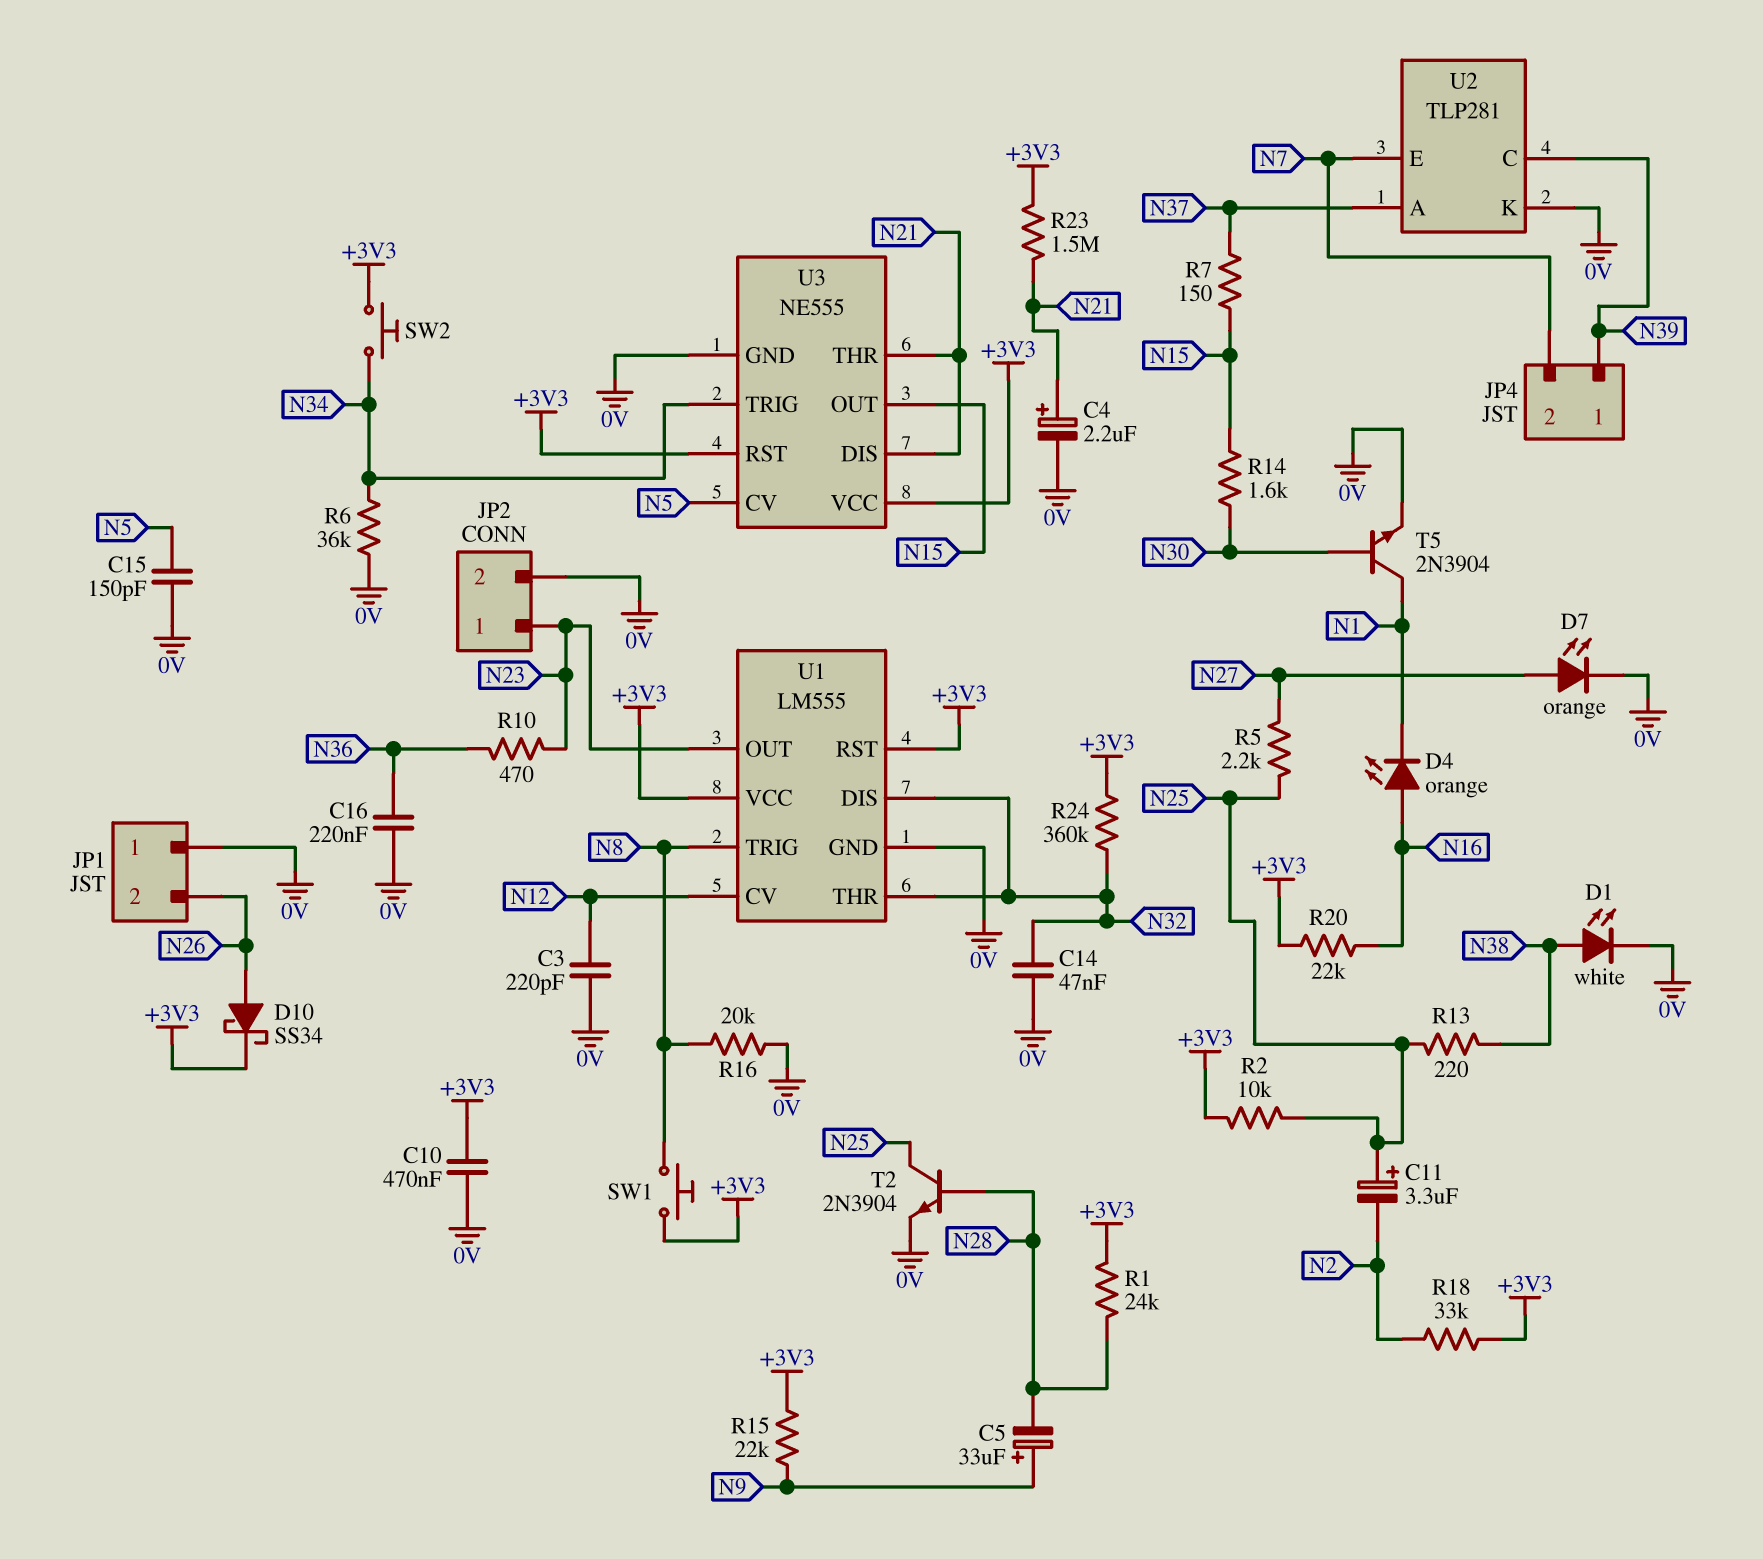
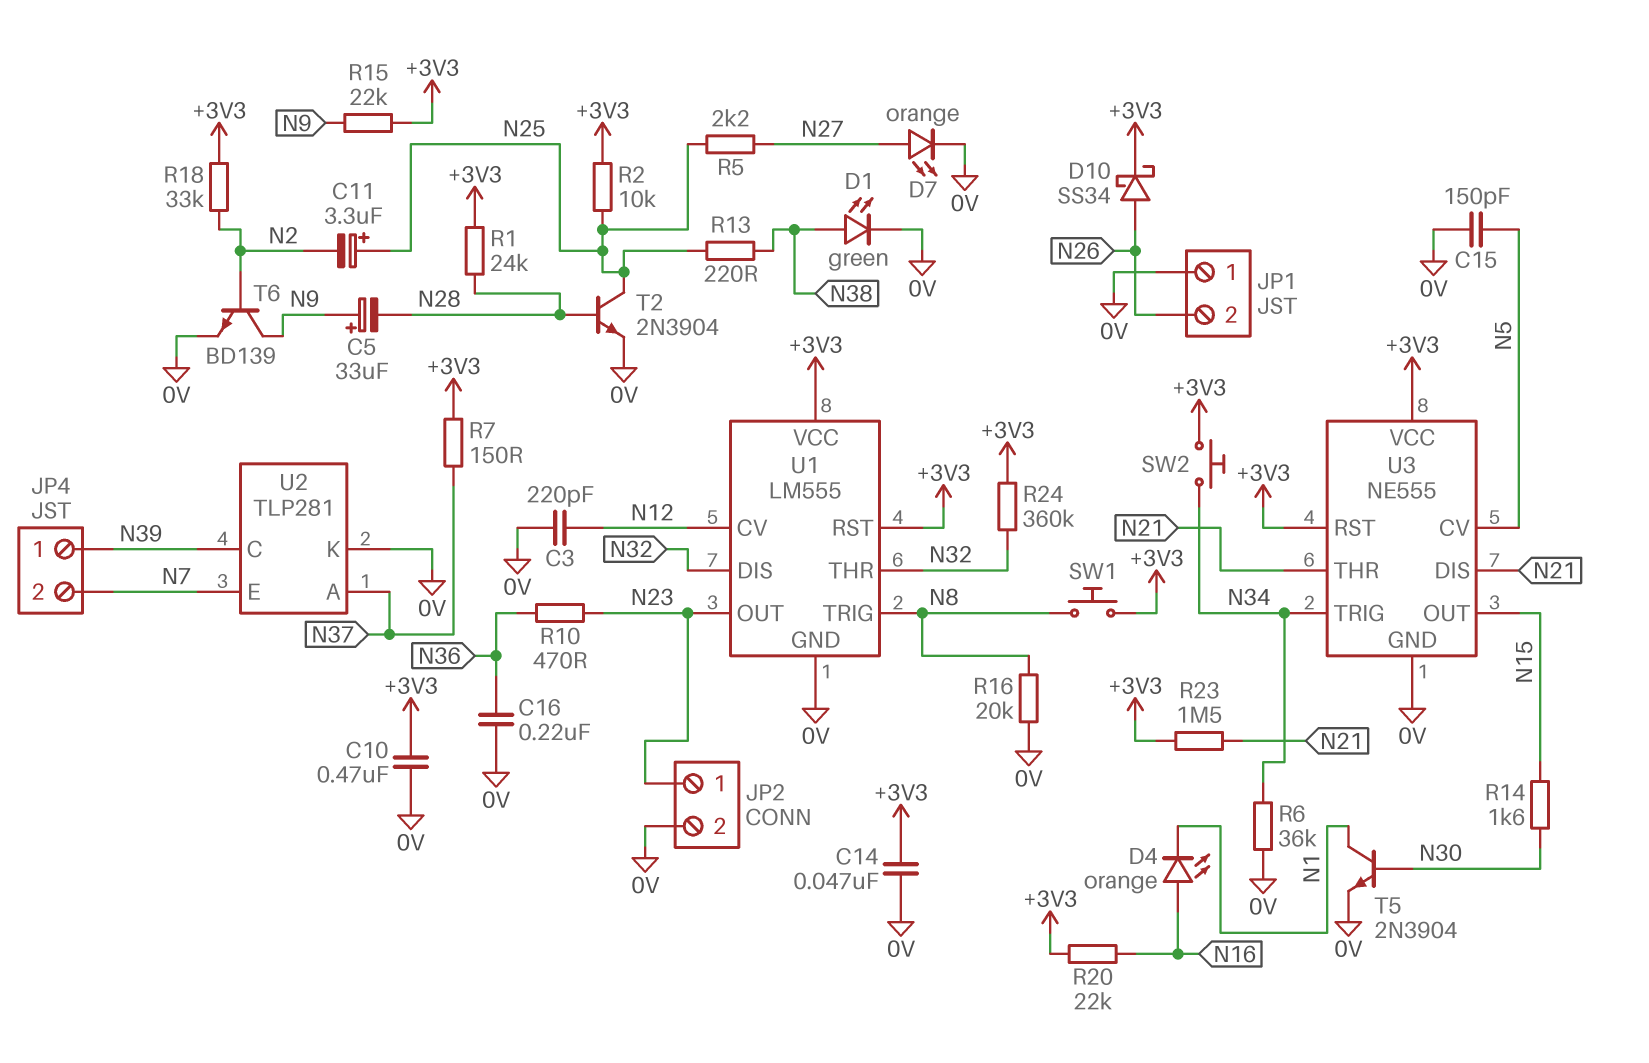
C4: 2.2uF (plus N21, minus 0V) -> none
C14: 47nF (0V, N32) -> 47nF (+3V3, 0V)
D1: LED white (A N38, K 0V) -> LED green (A N38, K 0V)
R7: 150 (N15, N37) -> 150 (+3V3, N37)
T6: none -> NPN BD139 (B N2, C N9, E 0V)

